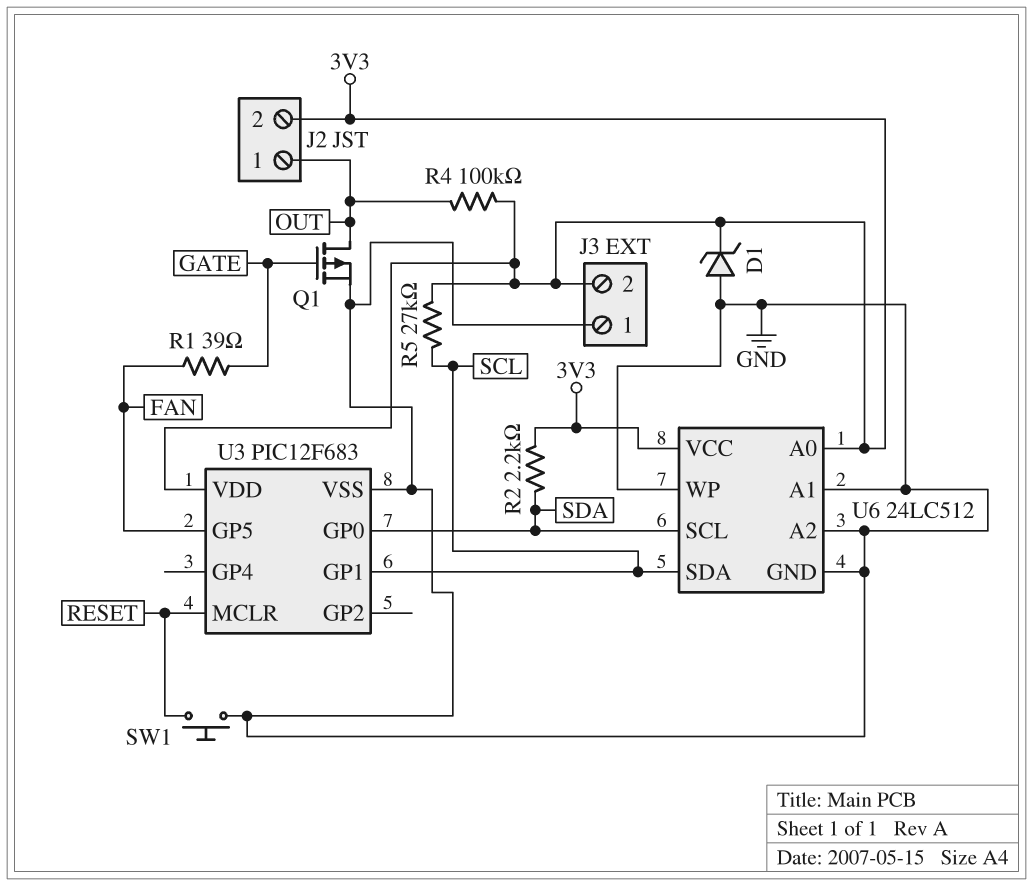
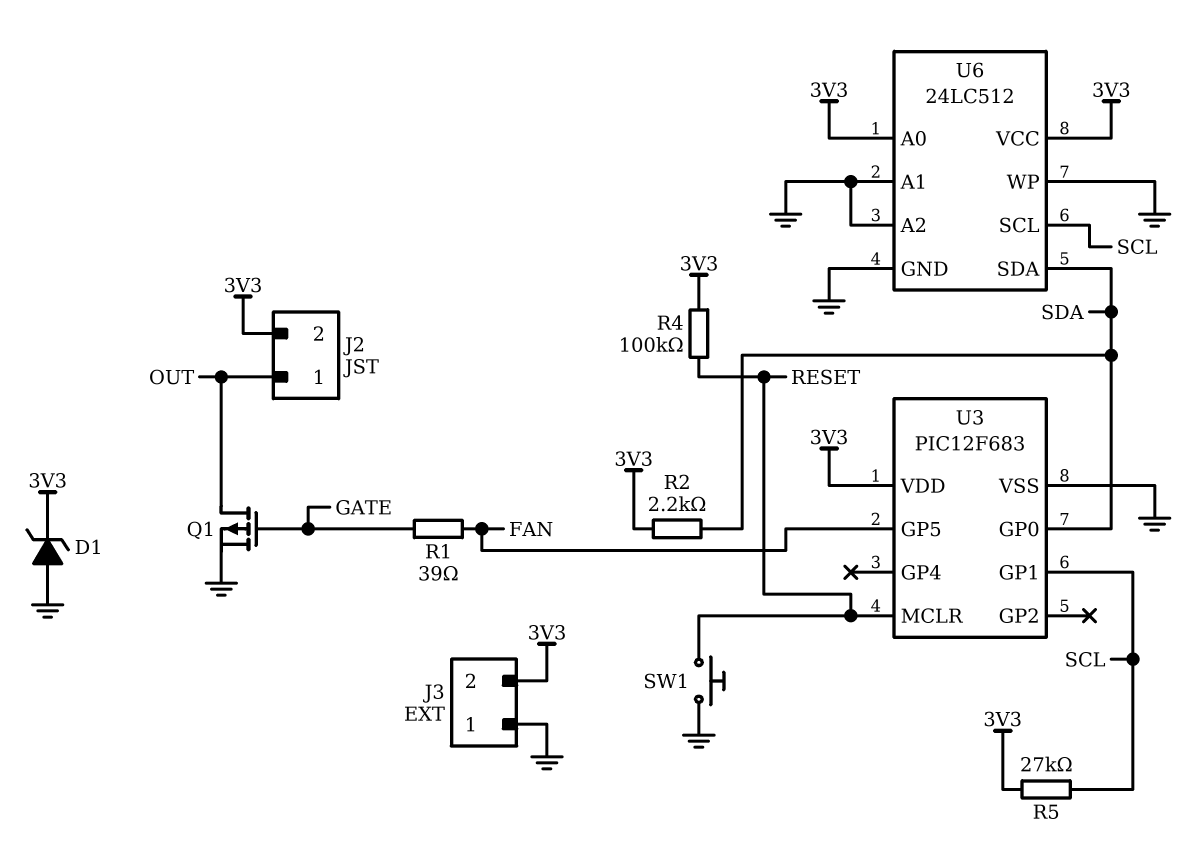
R4: 100k (3V3, OUT) -> 100k (3V3, RESET)
U6 pin SCL: SDA -> SCL
U6 pin SDA: SCL -> SDA

